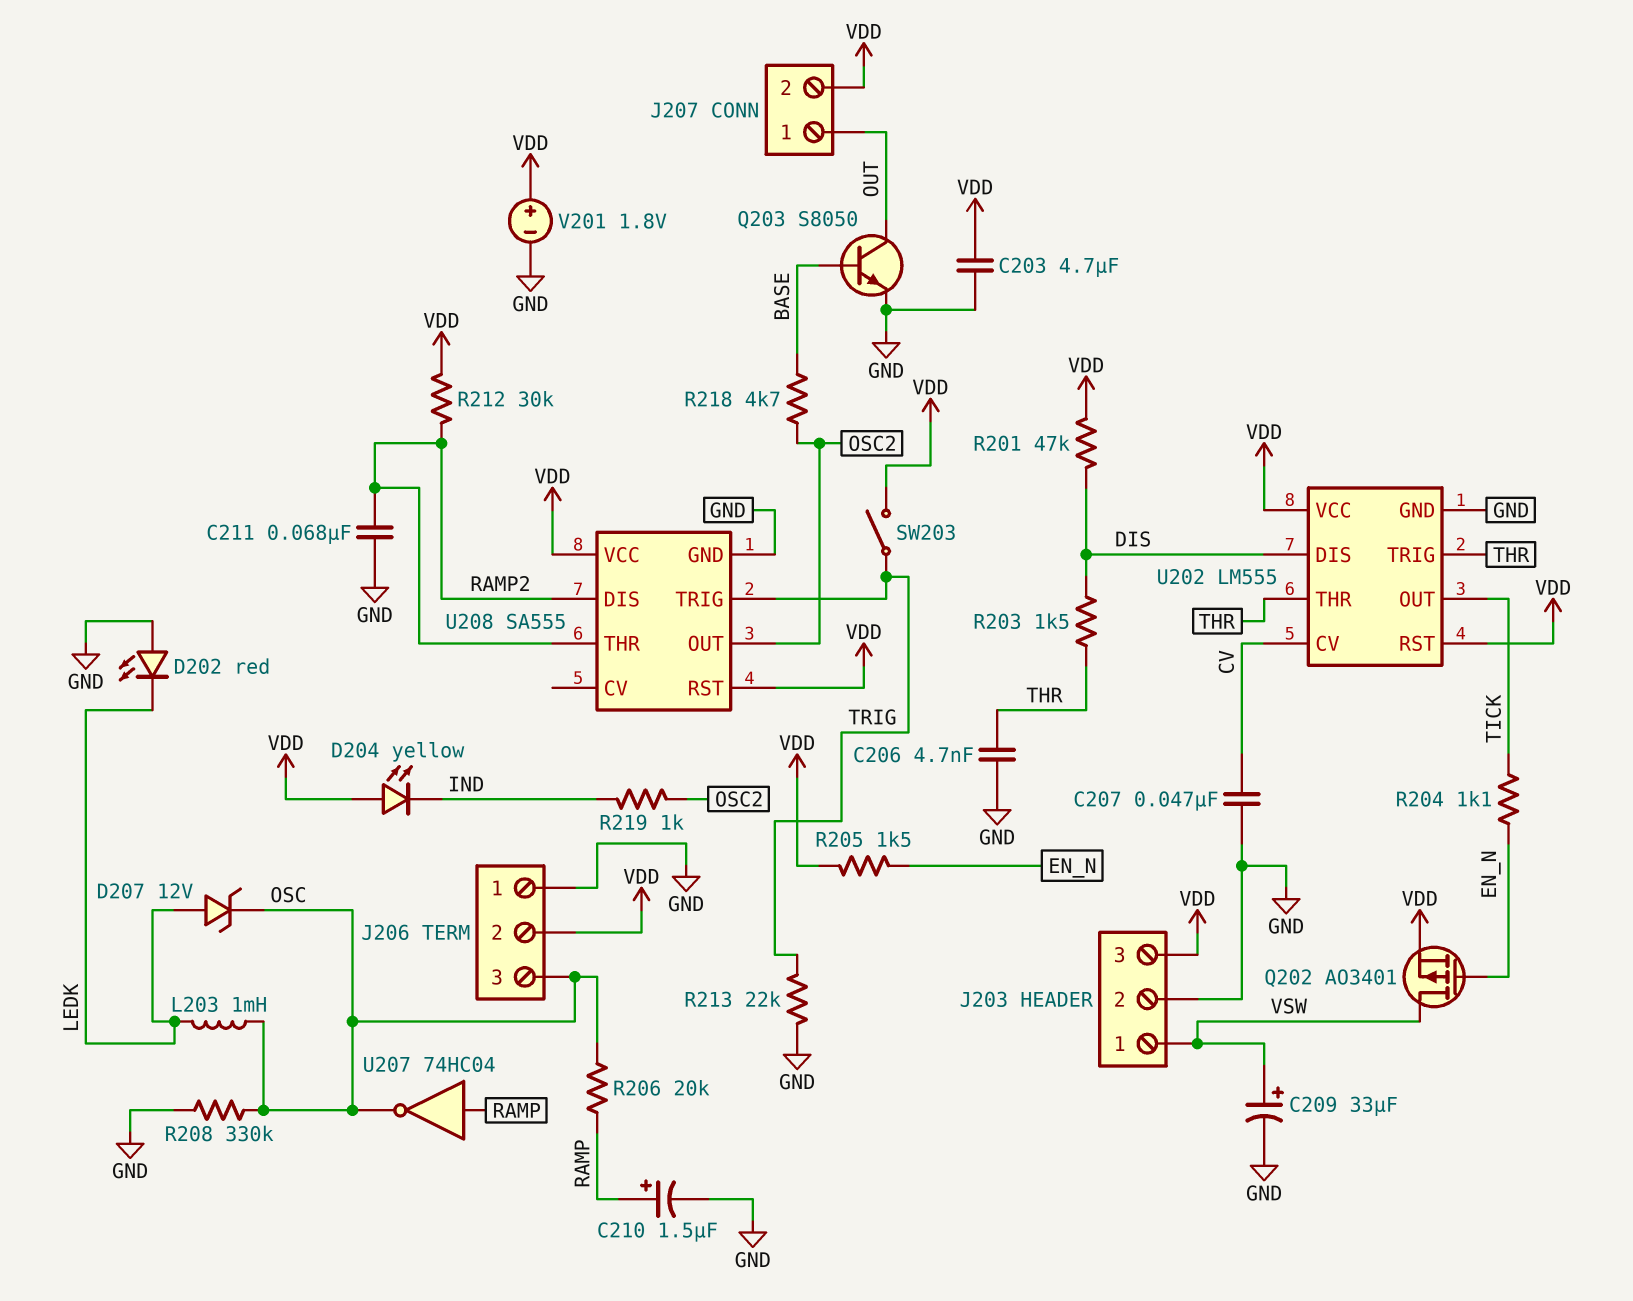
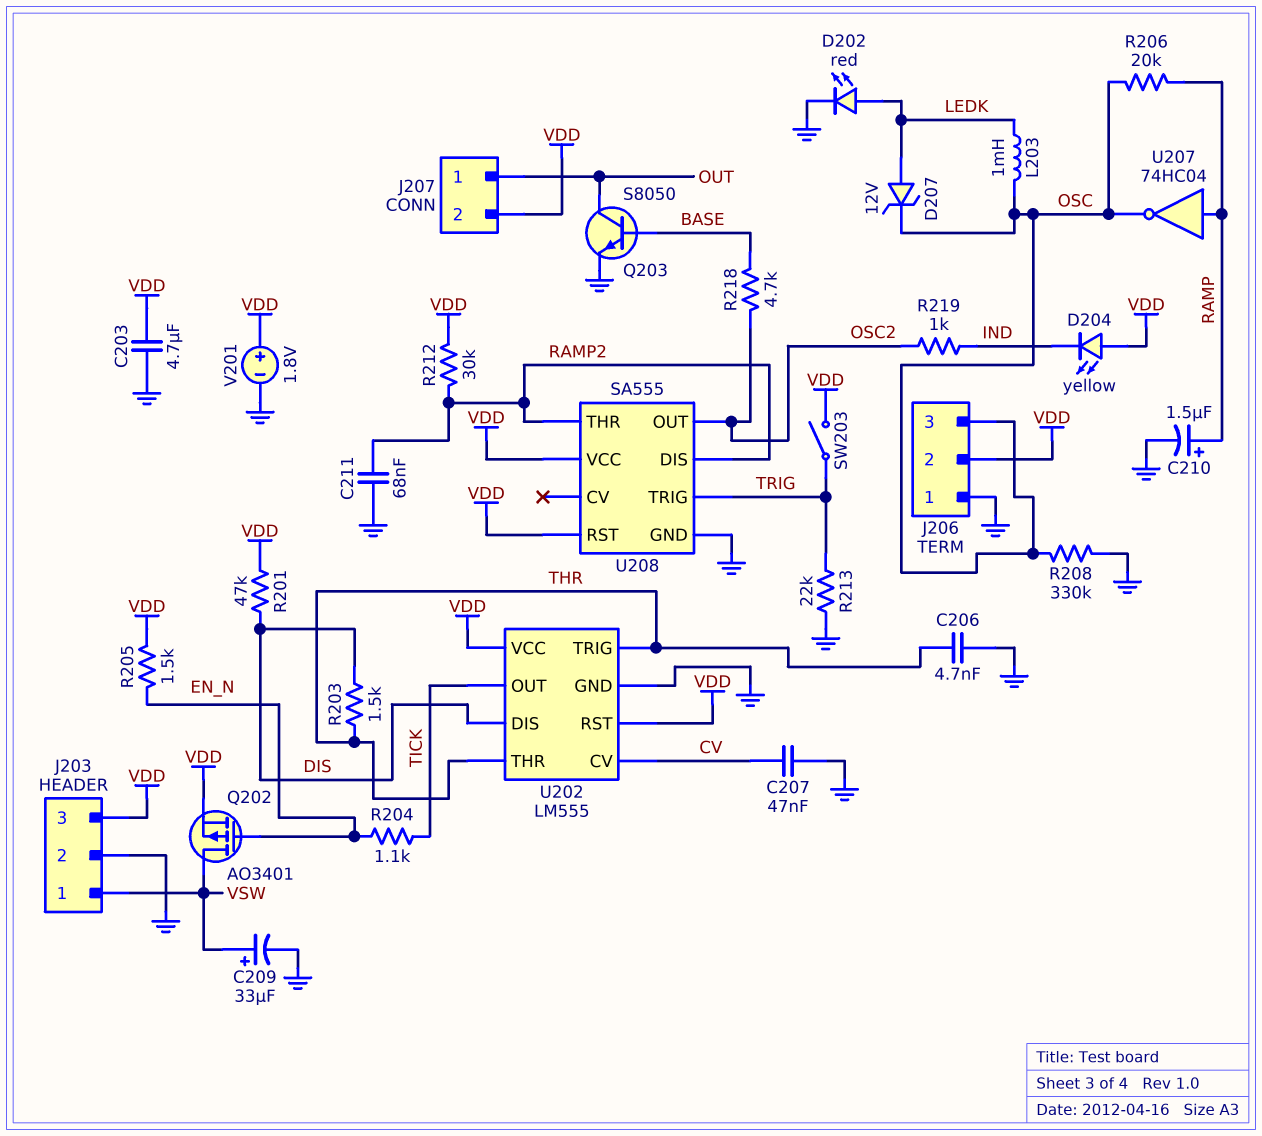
D202: LED red (A GND, K LEDK) -> LED red (A LEDK, K GND)

